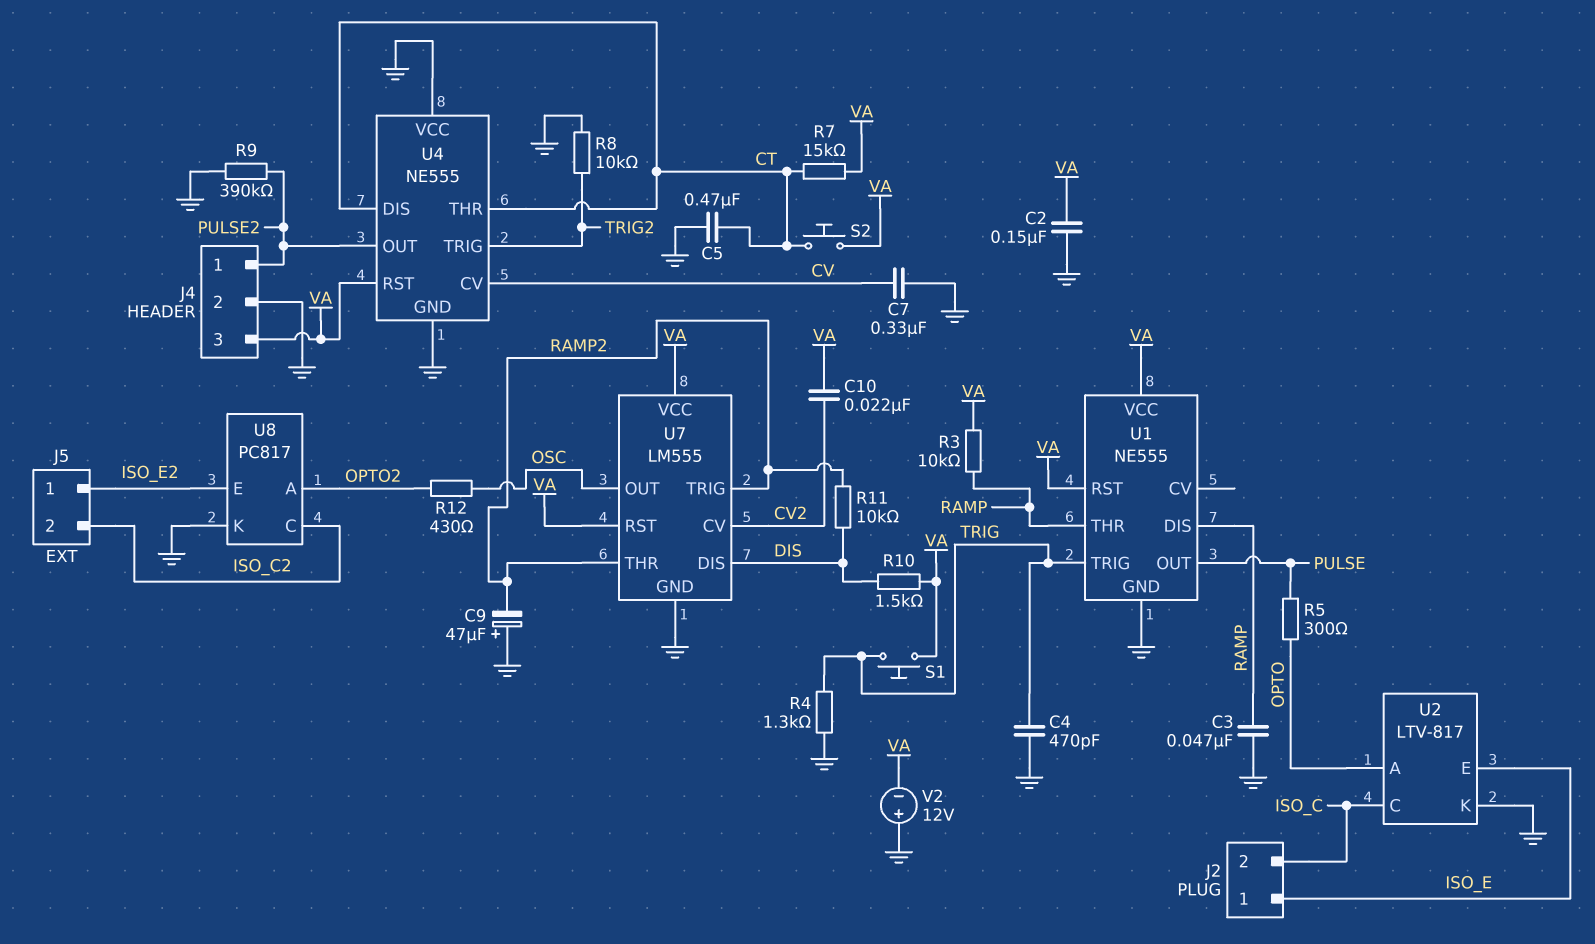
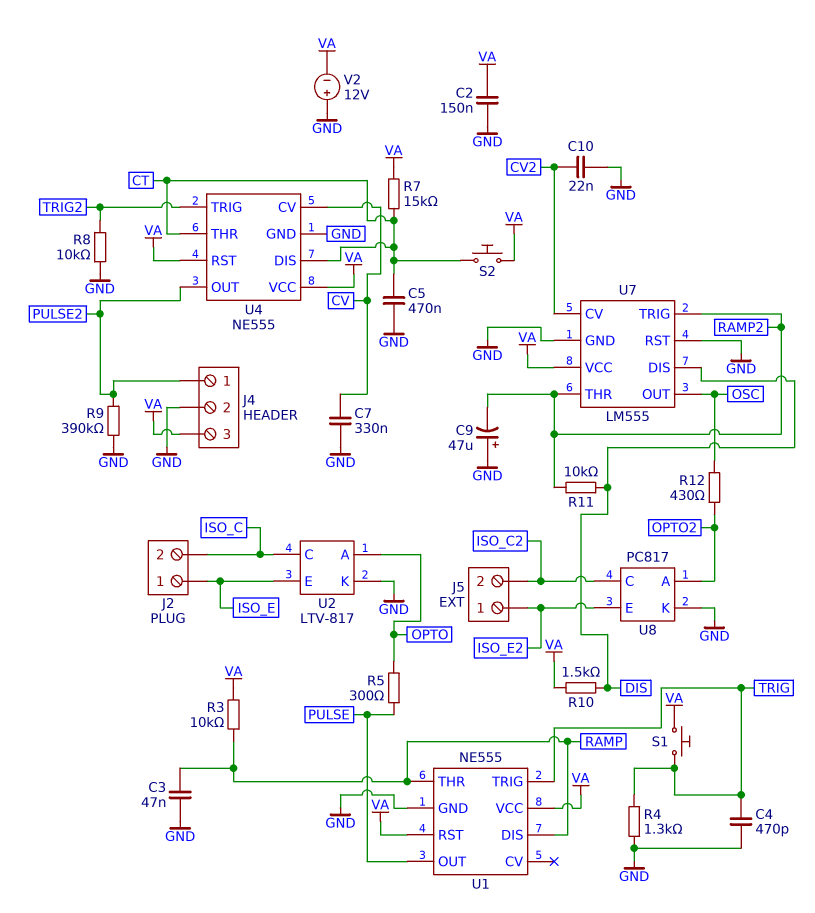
C10: 22nF (CV2, VA) -> 22nF (CV2, GND)
U4 pin VCC: GND -> VA
U7 pin RST: VA -> GND

